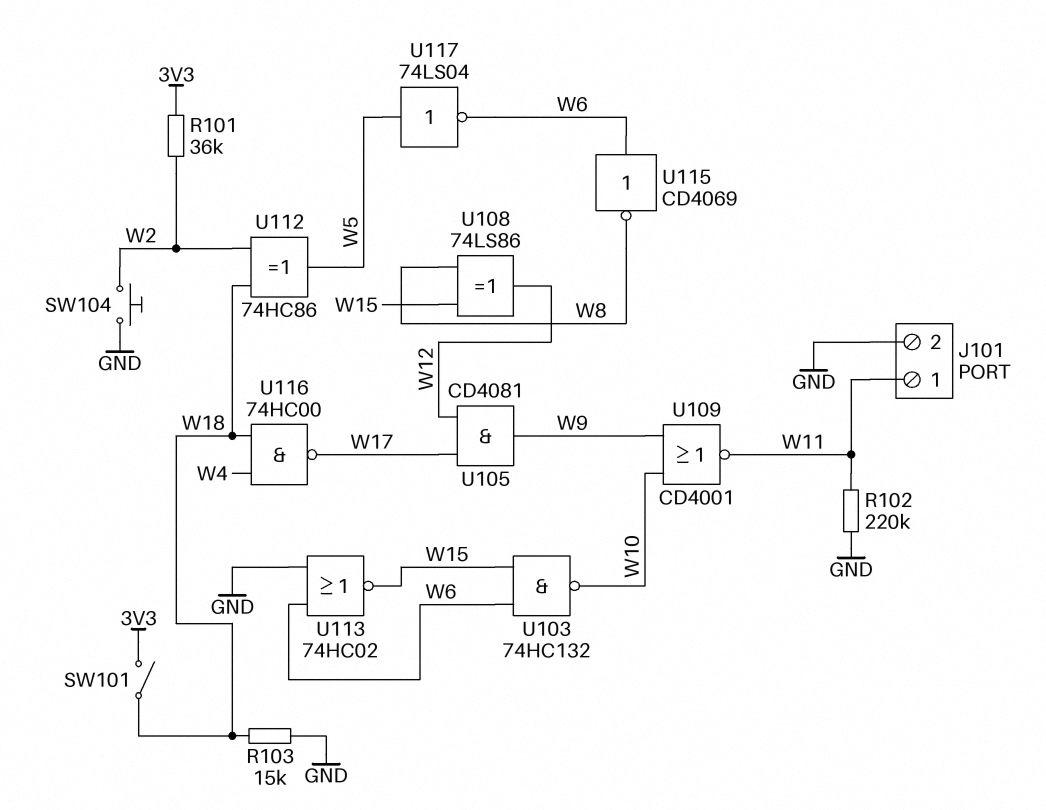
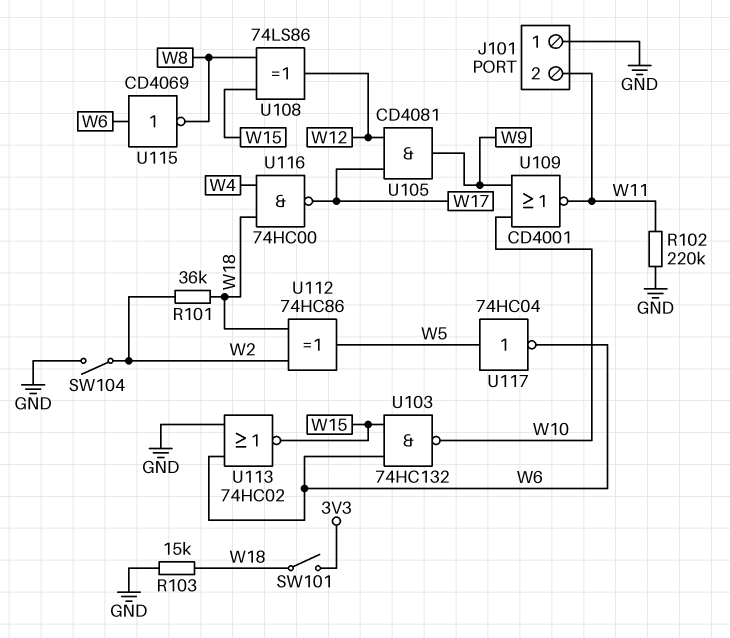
J101 pin 1: W11 -> GND
J101 pin 2: GND -> W11
R101: 36k (3V3, W2) -> 36k (W2, W18)
SW104: button (GND, W2) -> switch (GND, W2)
U117: NOT 74LS04 (in W5, out W6) -> NOT 74HC04 (in W5, out W6)

